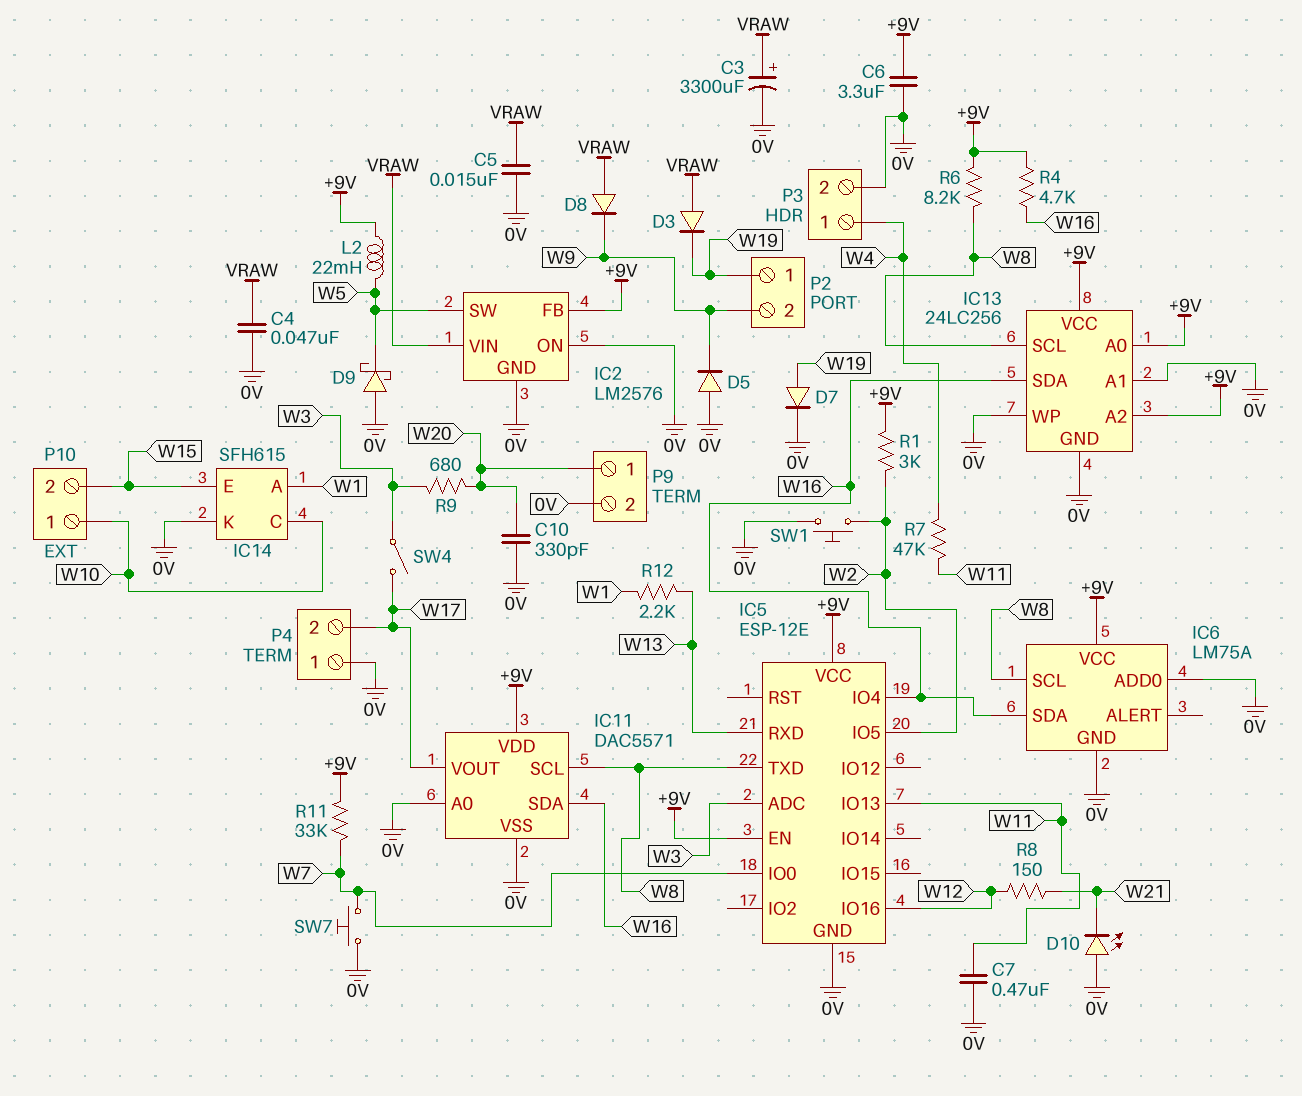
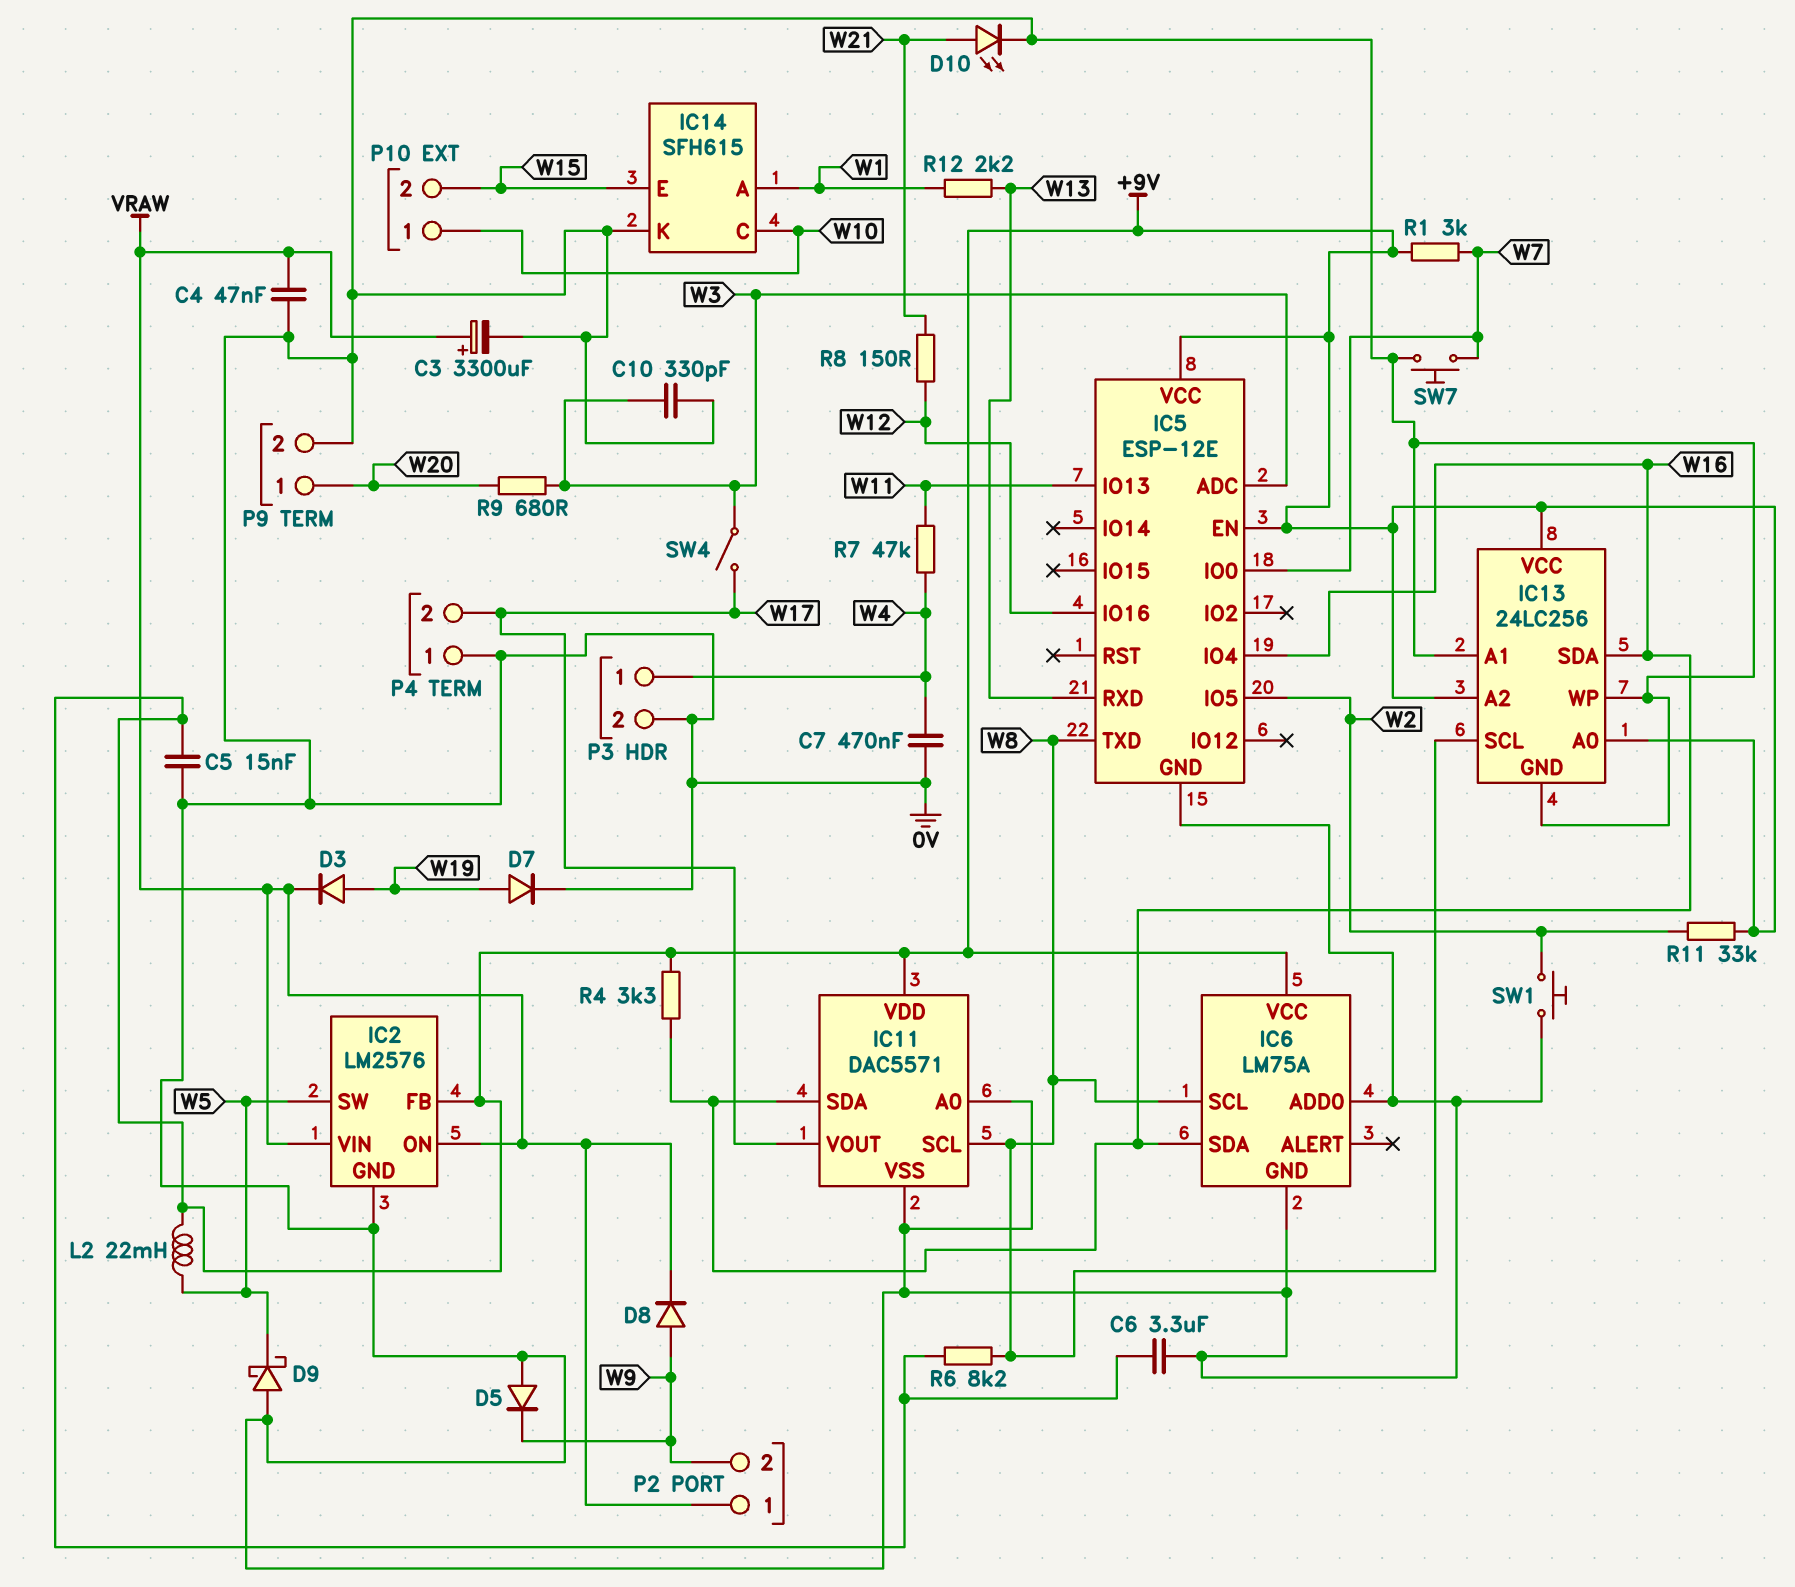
C5: 15nF (0V, VRAW) -> 15nF (+9V, 0V)
C7: 470nF (0V, W11) -> 470nF (0V, W4)
C10: 330pF (0V, W20) -> 330pF (0V, W3)
D3: diode (A VRAW, K W19) -> diode (A W19, K VRAW)
D8: diode (A VRAW, K W9) -> diode (A W9, K VRAW)
D10: LED (A 0V, K W21) -> LED (A W21, K 0V)
IC2 pin ON: 0V -> VRAW
P2 pin 1: W19 -> VRAW
R1: 3k (+9V, W2) -> 3k (+9V, W7)
R4: 4.7k (+9V, W16) -> 3.3k (+9V, W16)
R11: 33k (+9V, W7) -> 33k (+9V, W2)

